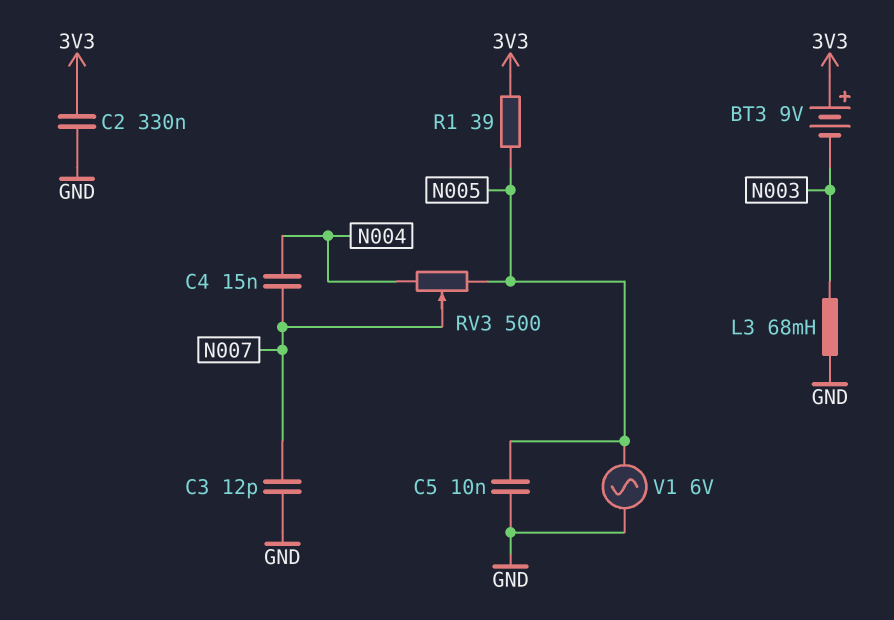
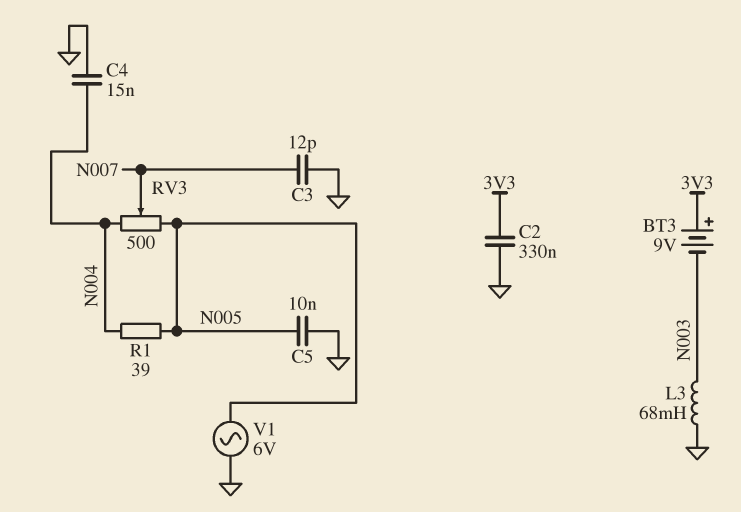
C4: 15nF (N004, N007) -> 15nF (GND, N004)
R1: 39 (3V3, N005) -> 39 (N004, N005)

